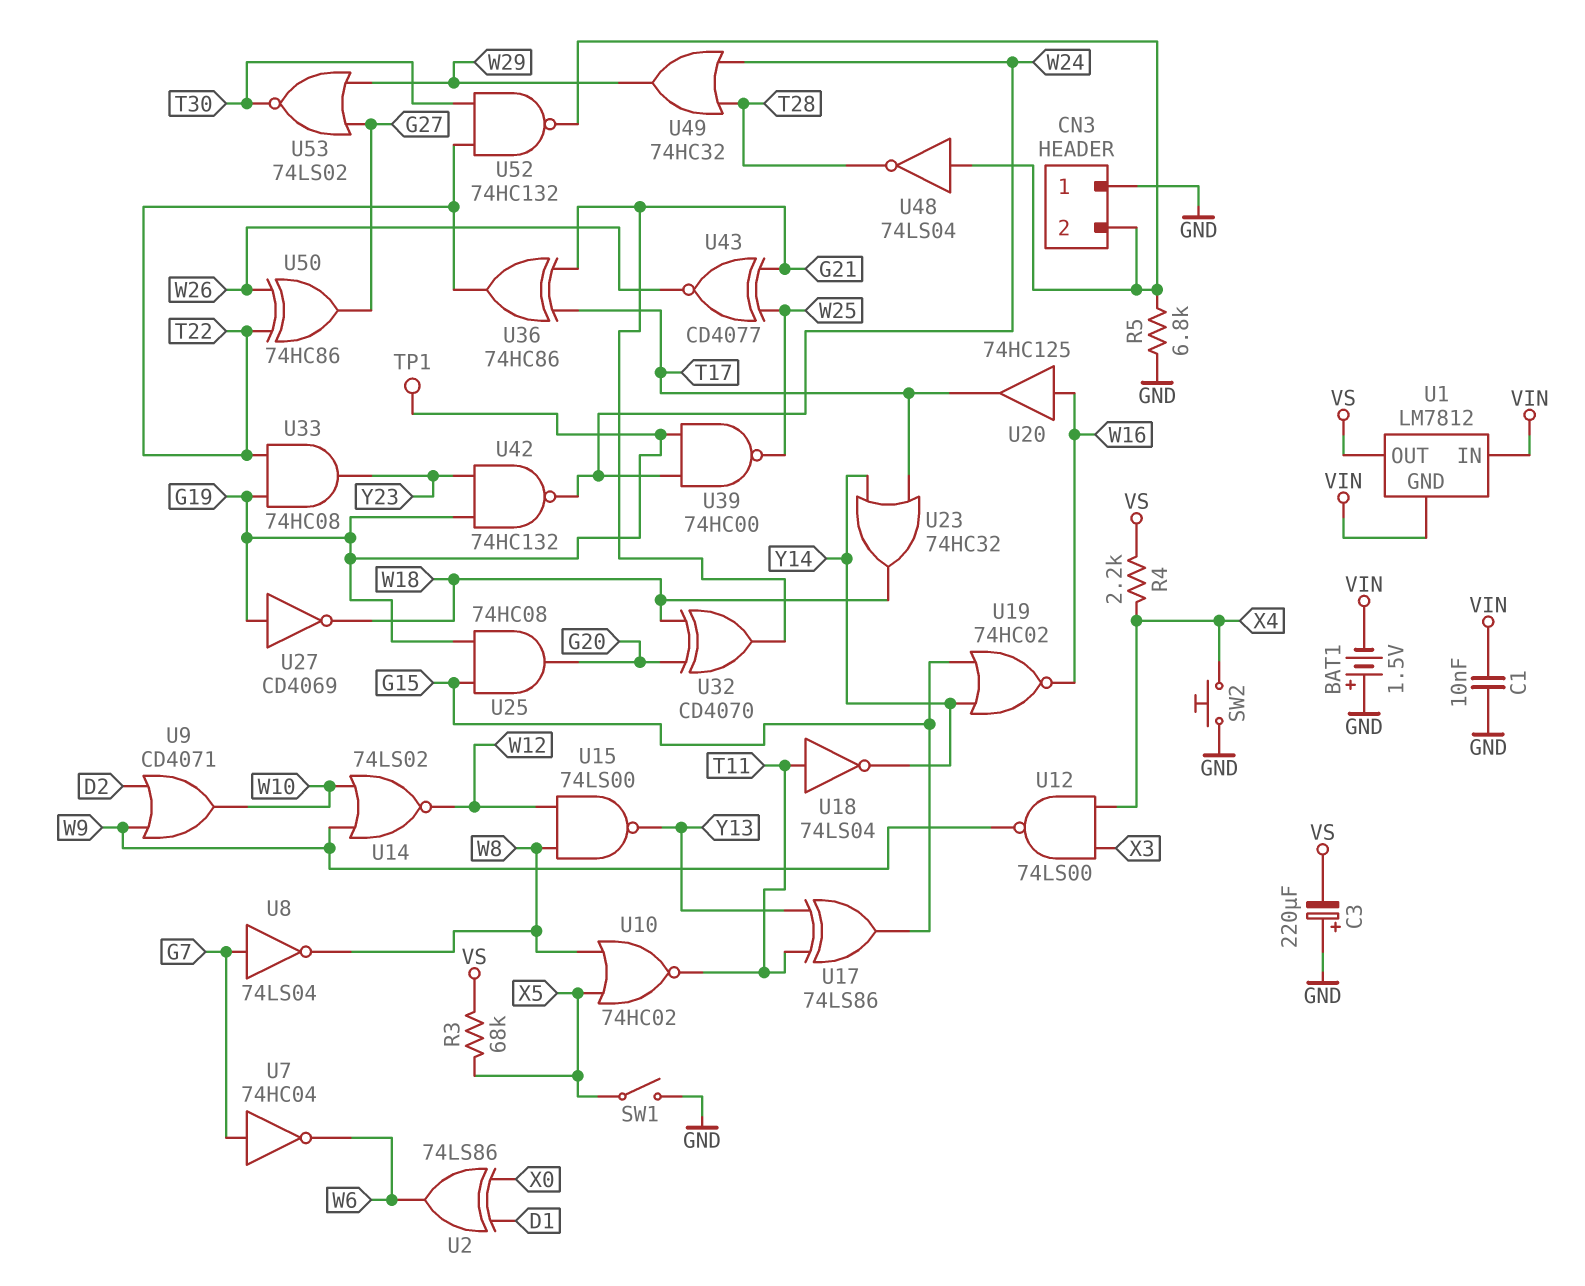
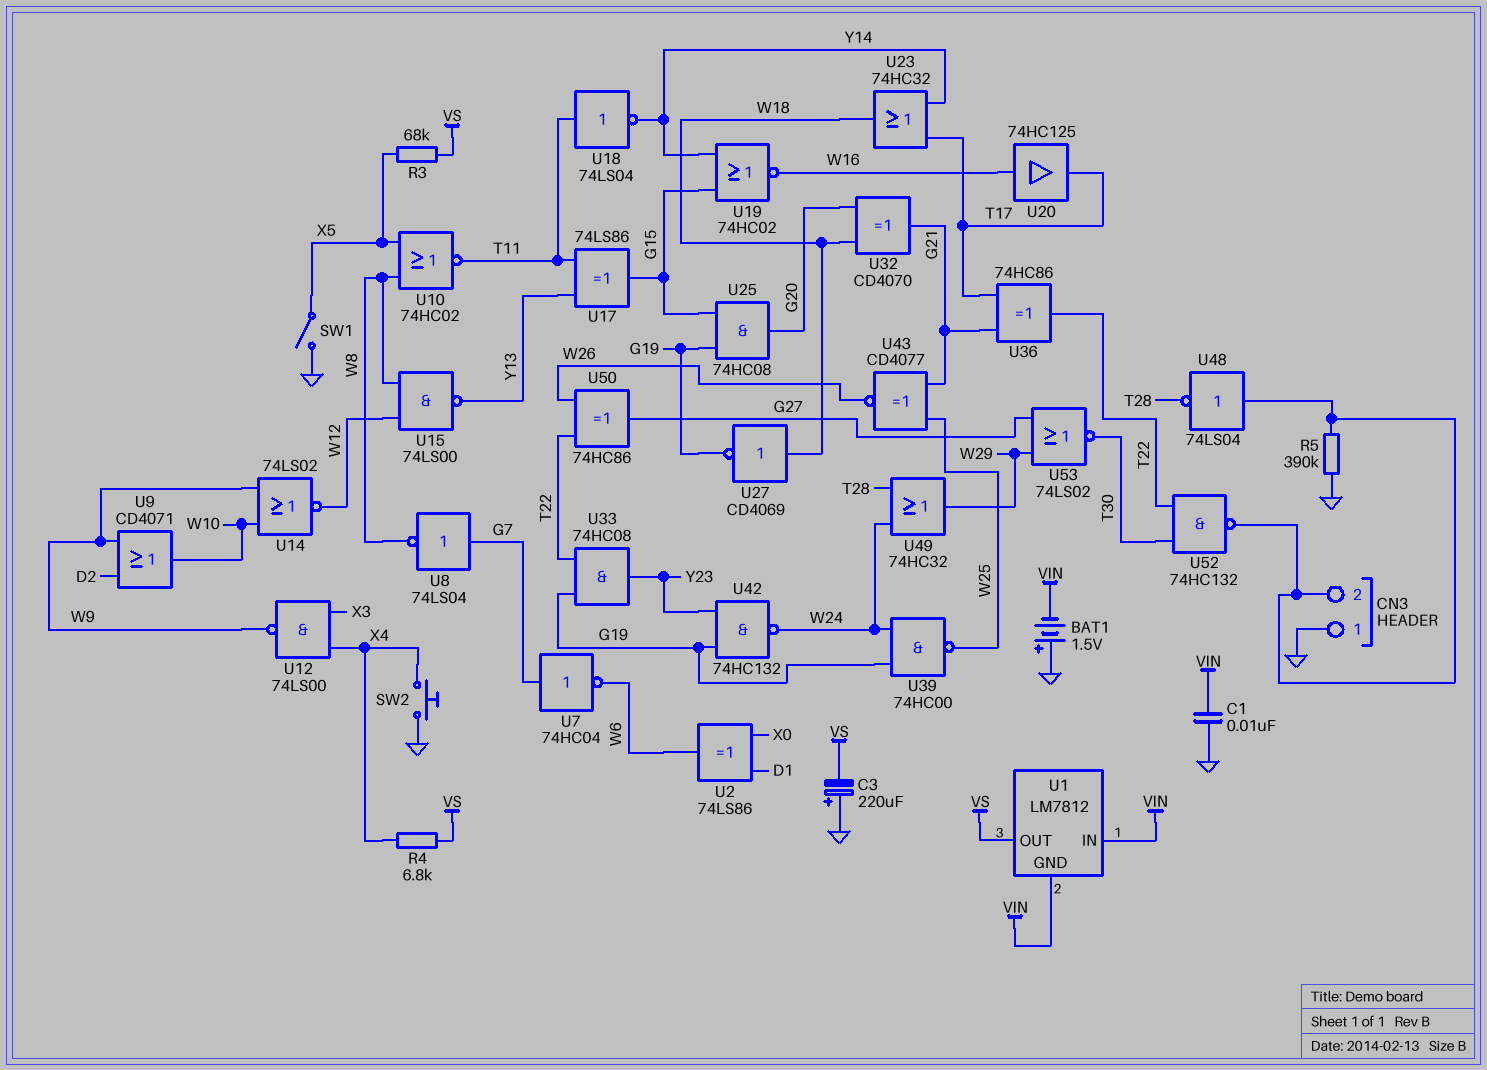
R4: 2.2k (VS, X4) -> 6.8k (VS, X4)
R5: 6.8k (CN3/2, GND) -> 390k (CN3/2, GND)
TP1: test point (G19) -> none
U27: NOT CD4069 (in G19, out W18) -> NOT CD4069 (in W18, out G19)

